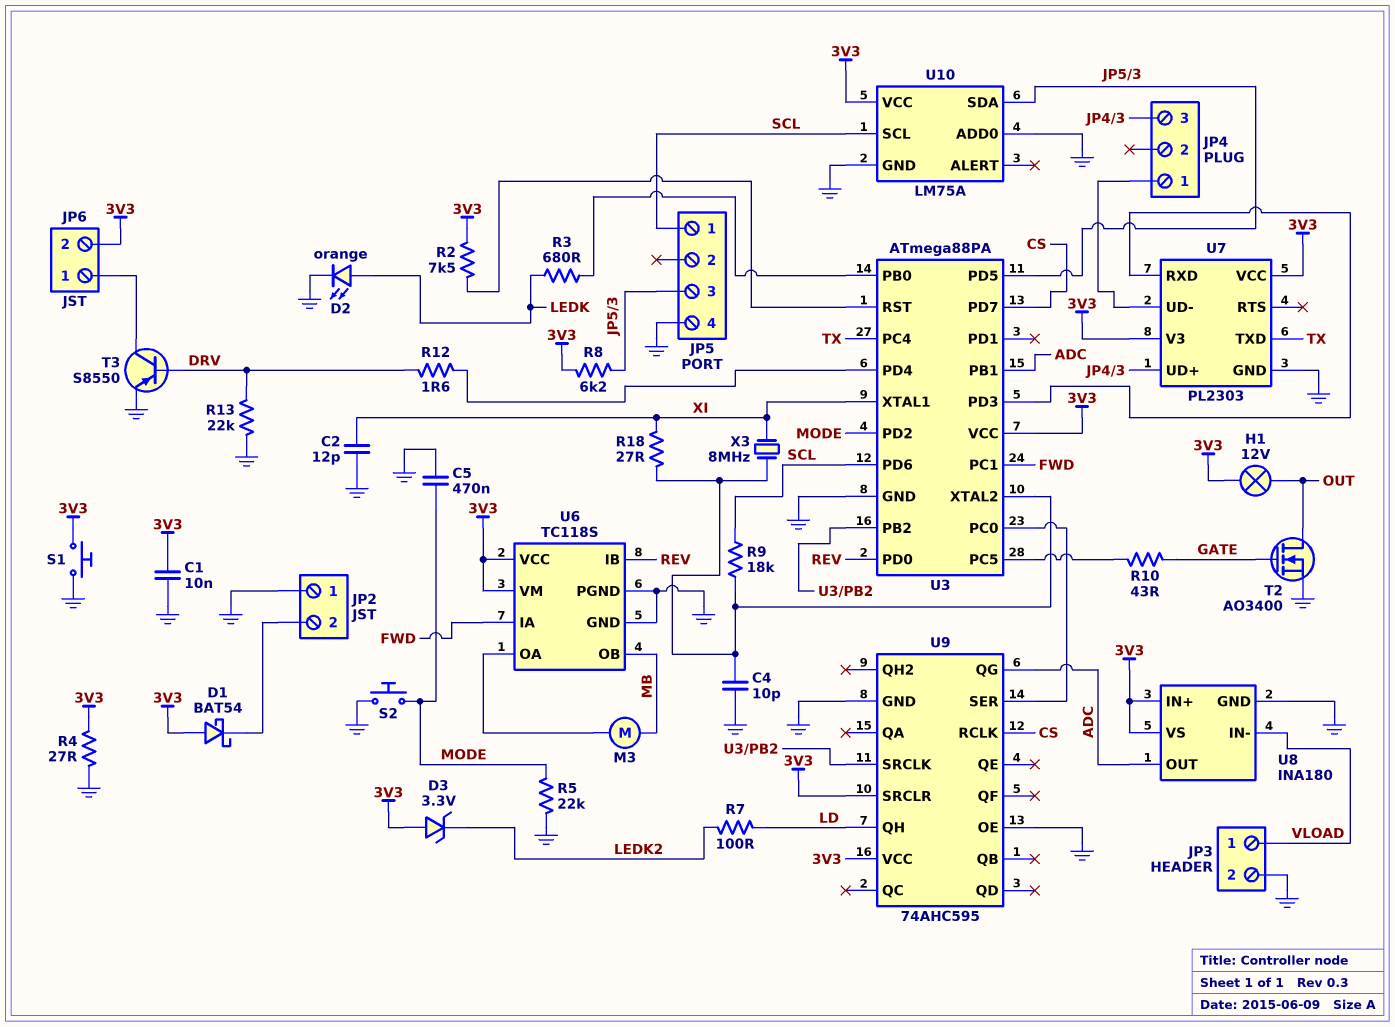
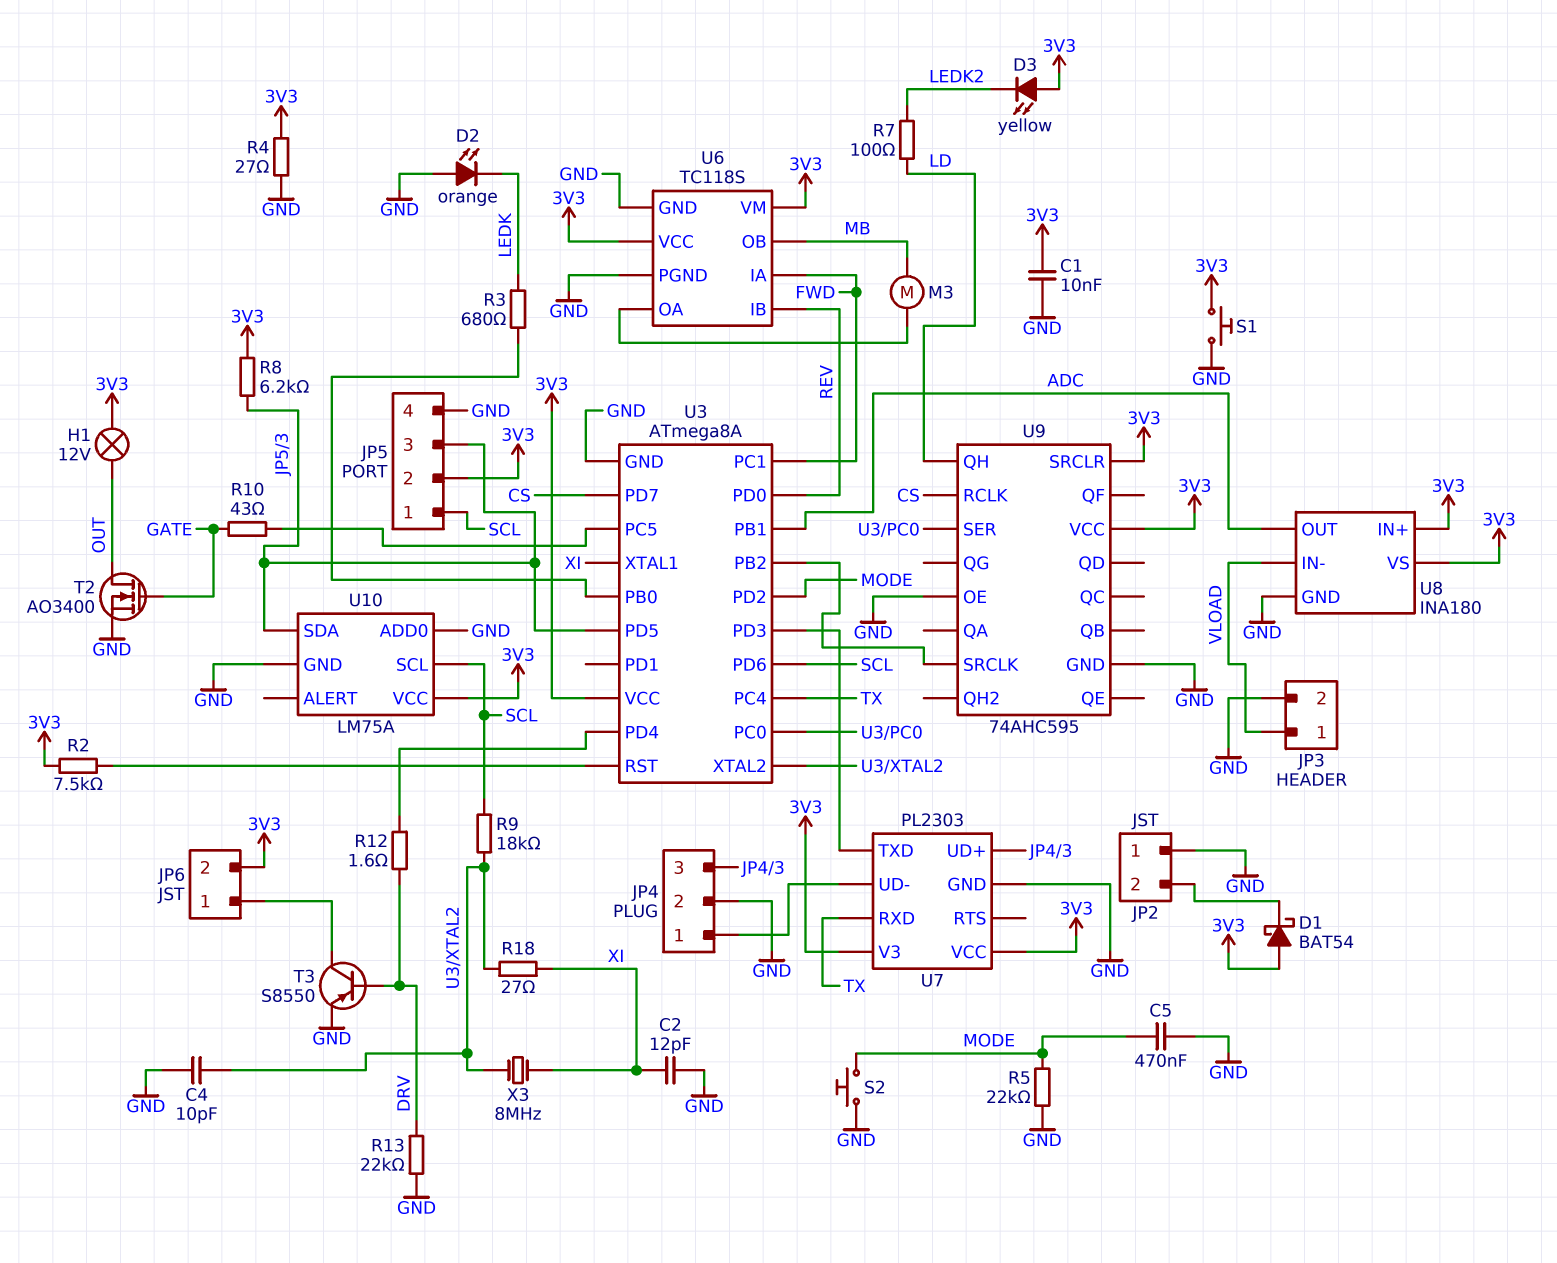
D2: LED orange (A LEDK, K GND) -> LED orange (A GND, K LEDK)
D3: zener 3.3V (A 3V3, K LEDK2) -> LED yellow (A 3V3, K LEDK2)
JP4 pin 2: none -> GND
JP5 pin 2: none -> 3V3
U3: ATmega88PA -> ATmega8A
U7 pin RXD: U3/PD3 -> TX
U7 pin TXD: TX -> U3/PD3
U9 pin QG: ADC -> none

